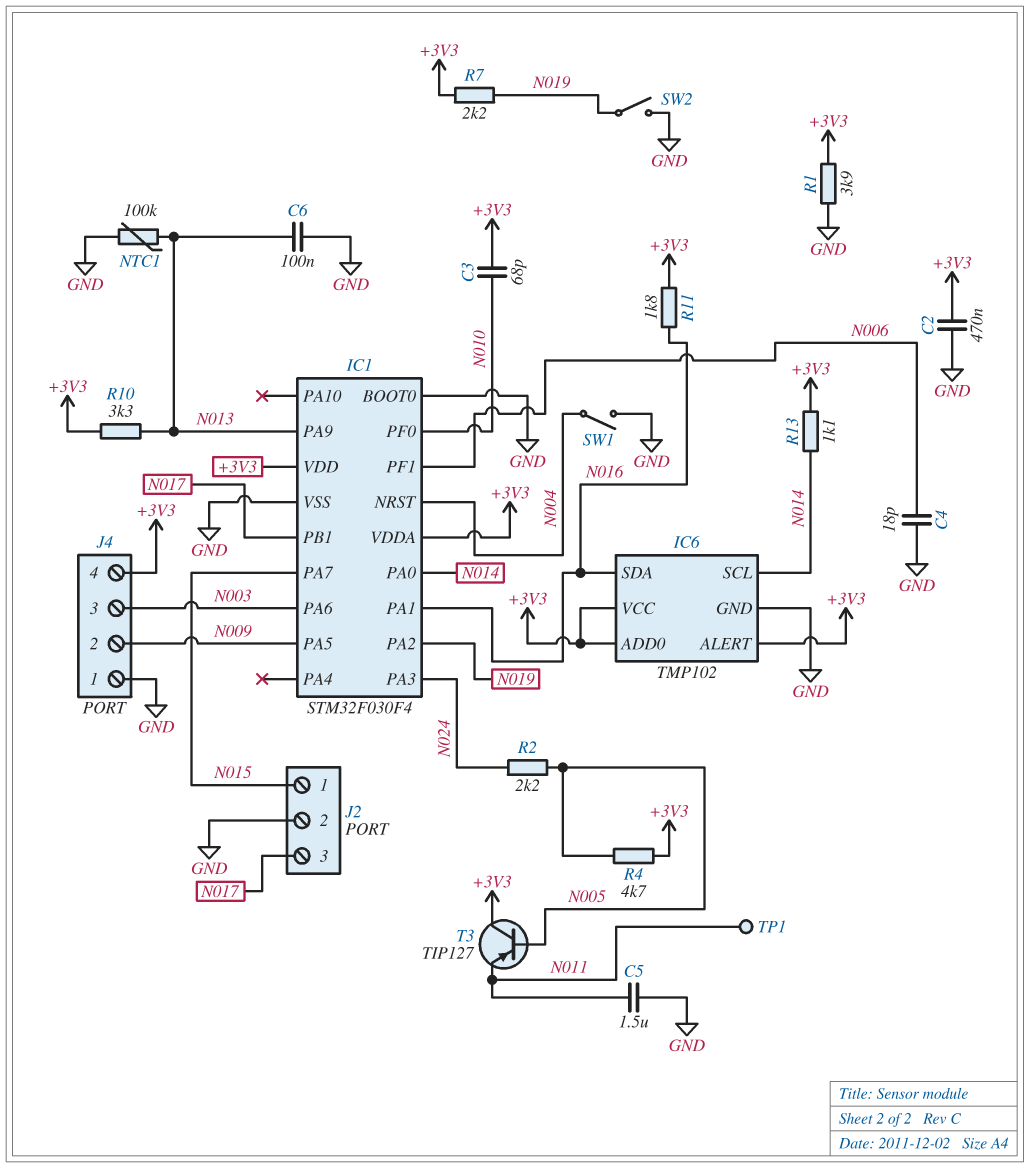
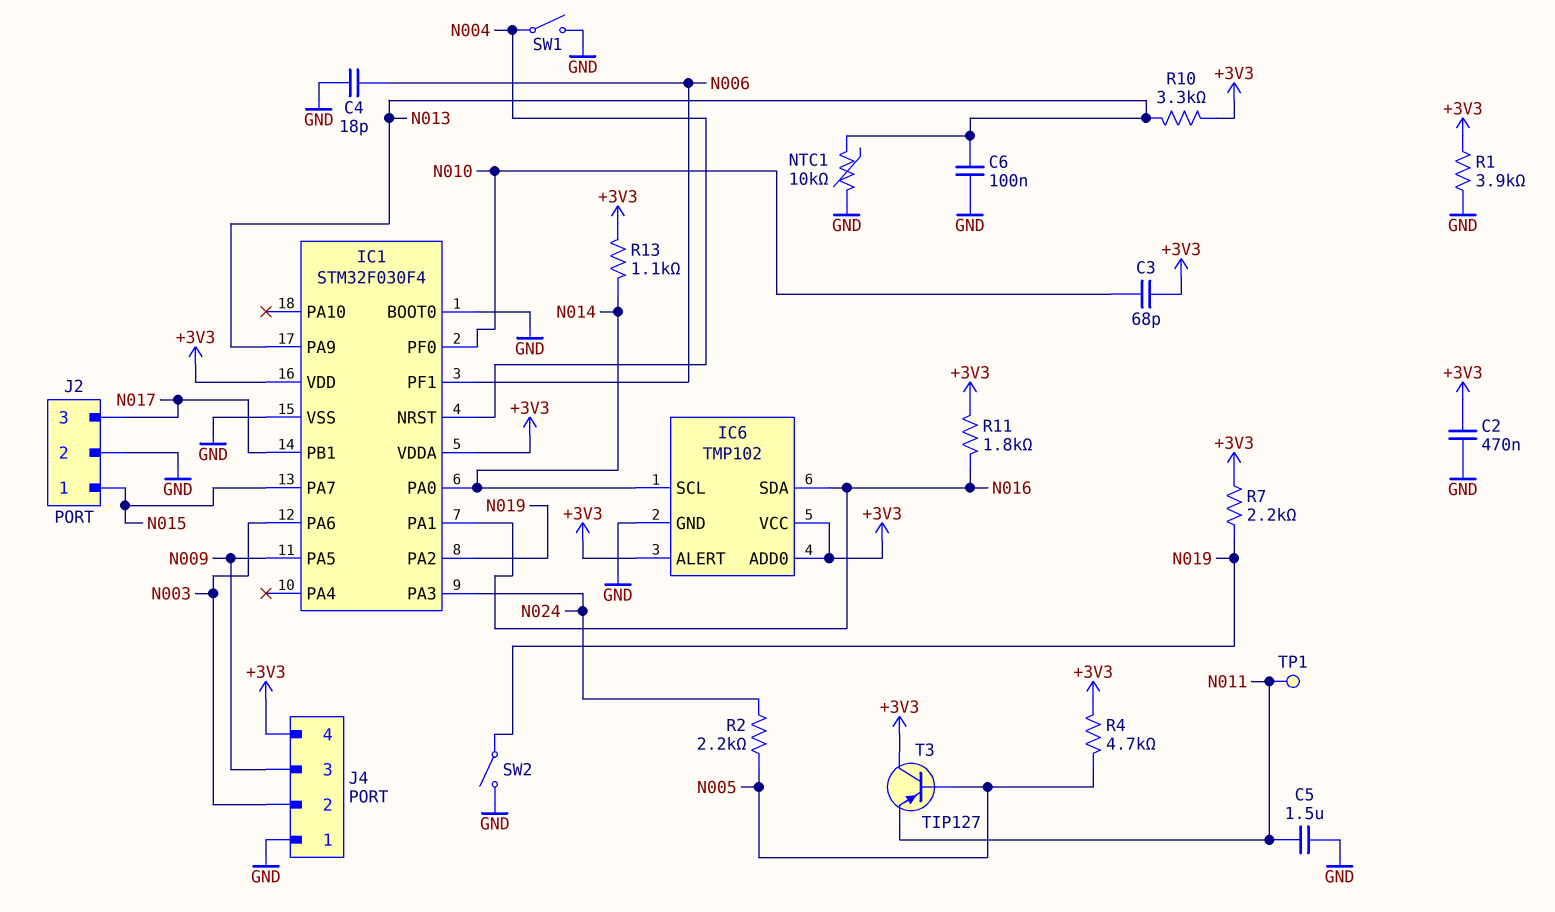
J4 pin 2: N009 -> N003
J4 pin 3: N003 -> N009
NTC1: 100k (GND, N013) -> 10k (GND, N013)

